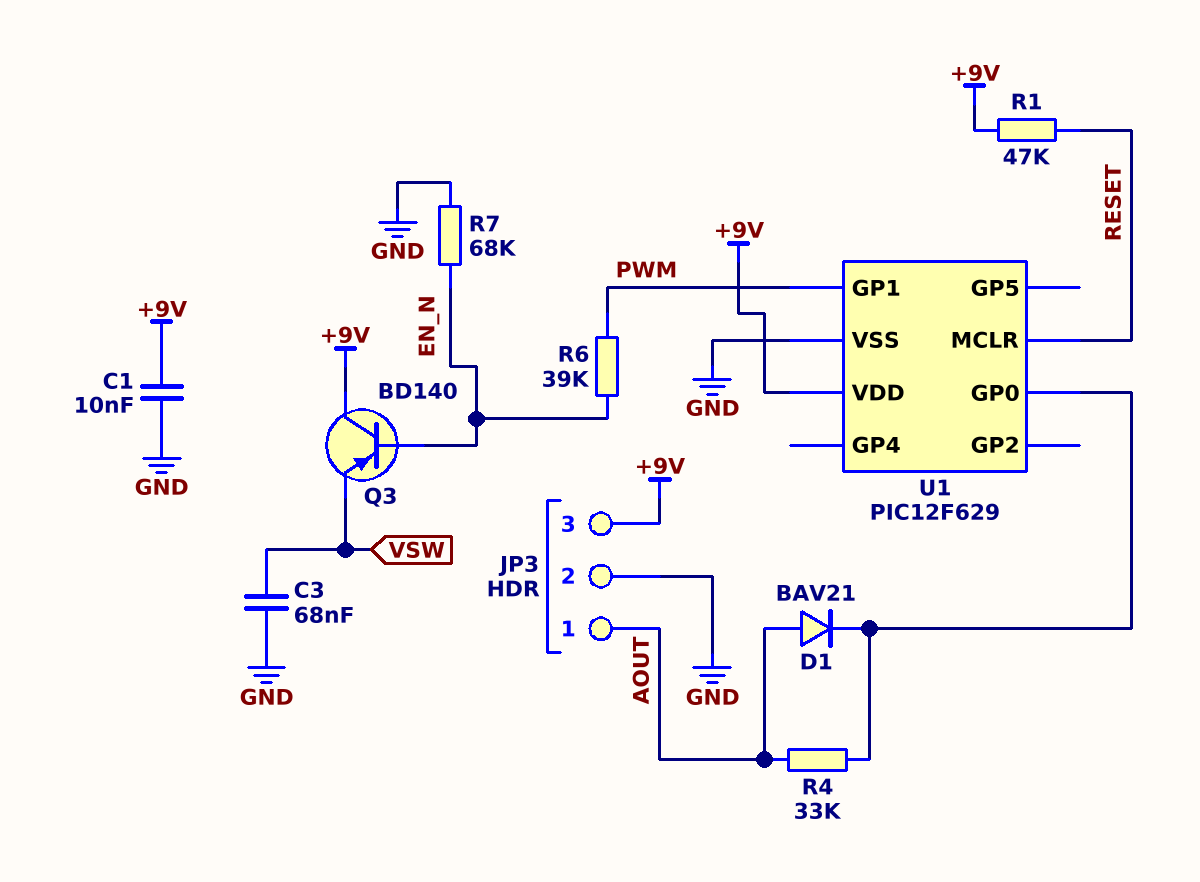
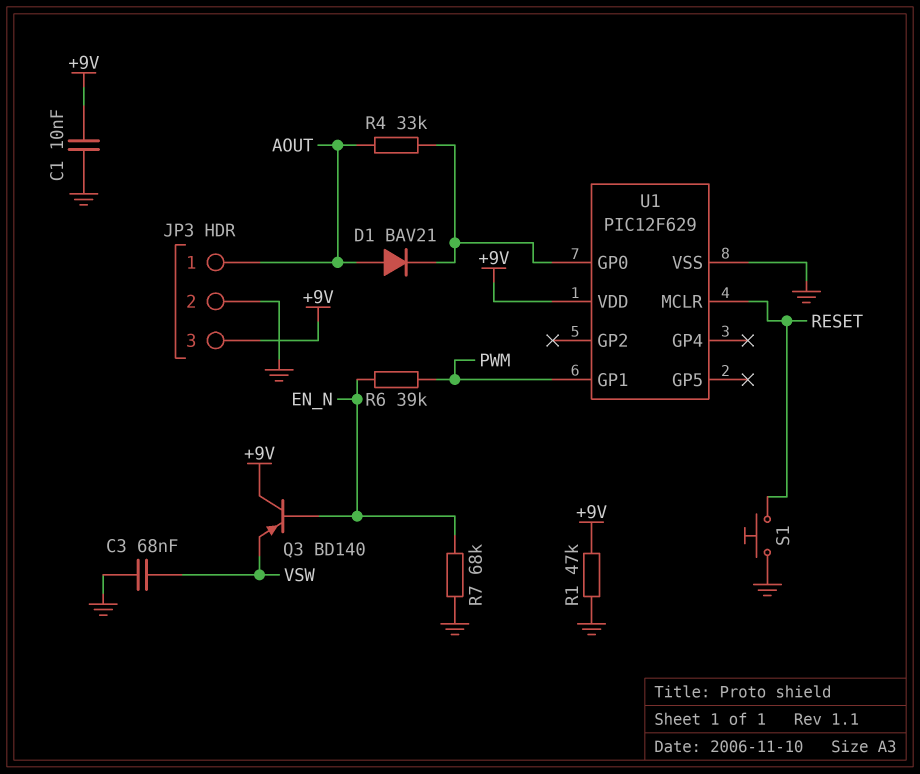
R1: 47k (+9V, RESET) -> 47k (+9V, GND)
S1: none -> button (GND, RESET)

